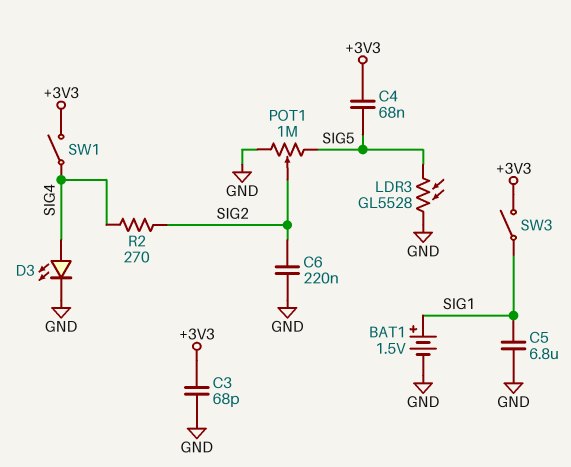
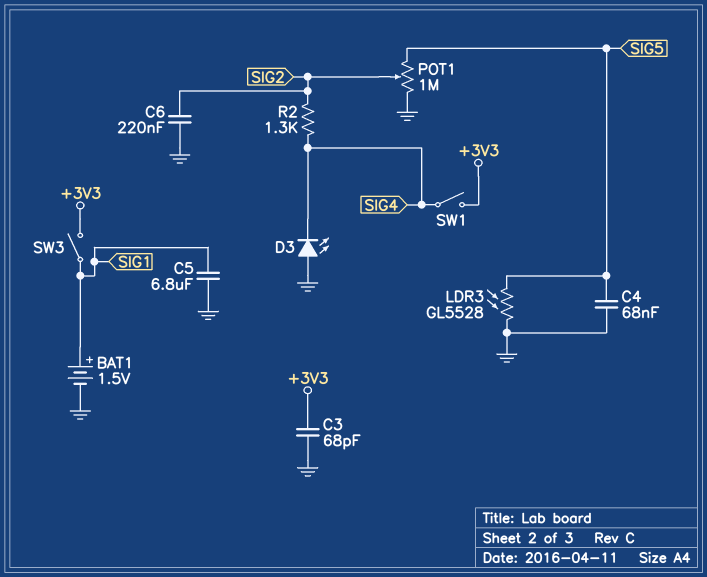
C4: 68nF (+3V3, SIG5) -> 68nF (GND, SIG5)
D3: LED (A SIG4, K GND) -> LED (A GND, K SIG4)
R2: 270 (SIG2, SIG4) -> 1.3k (SIG2, SIG4)

